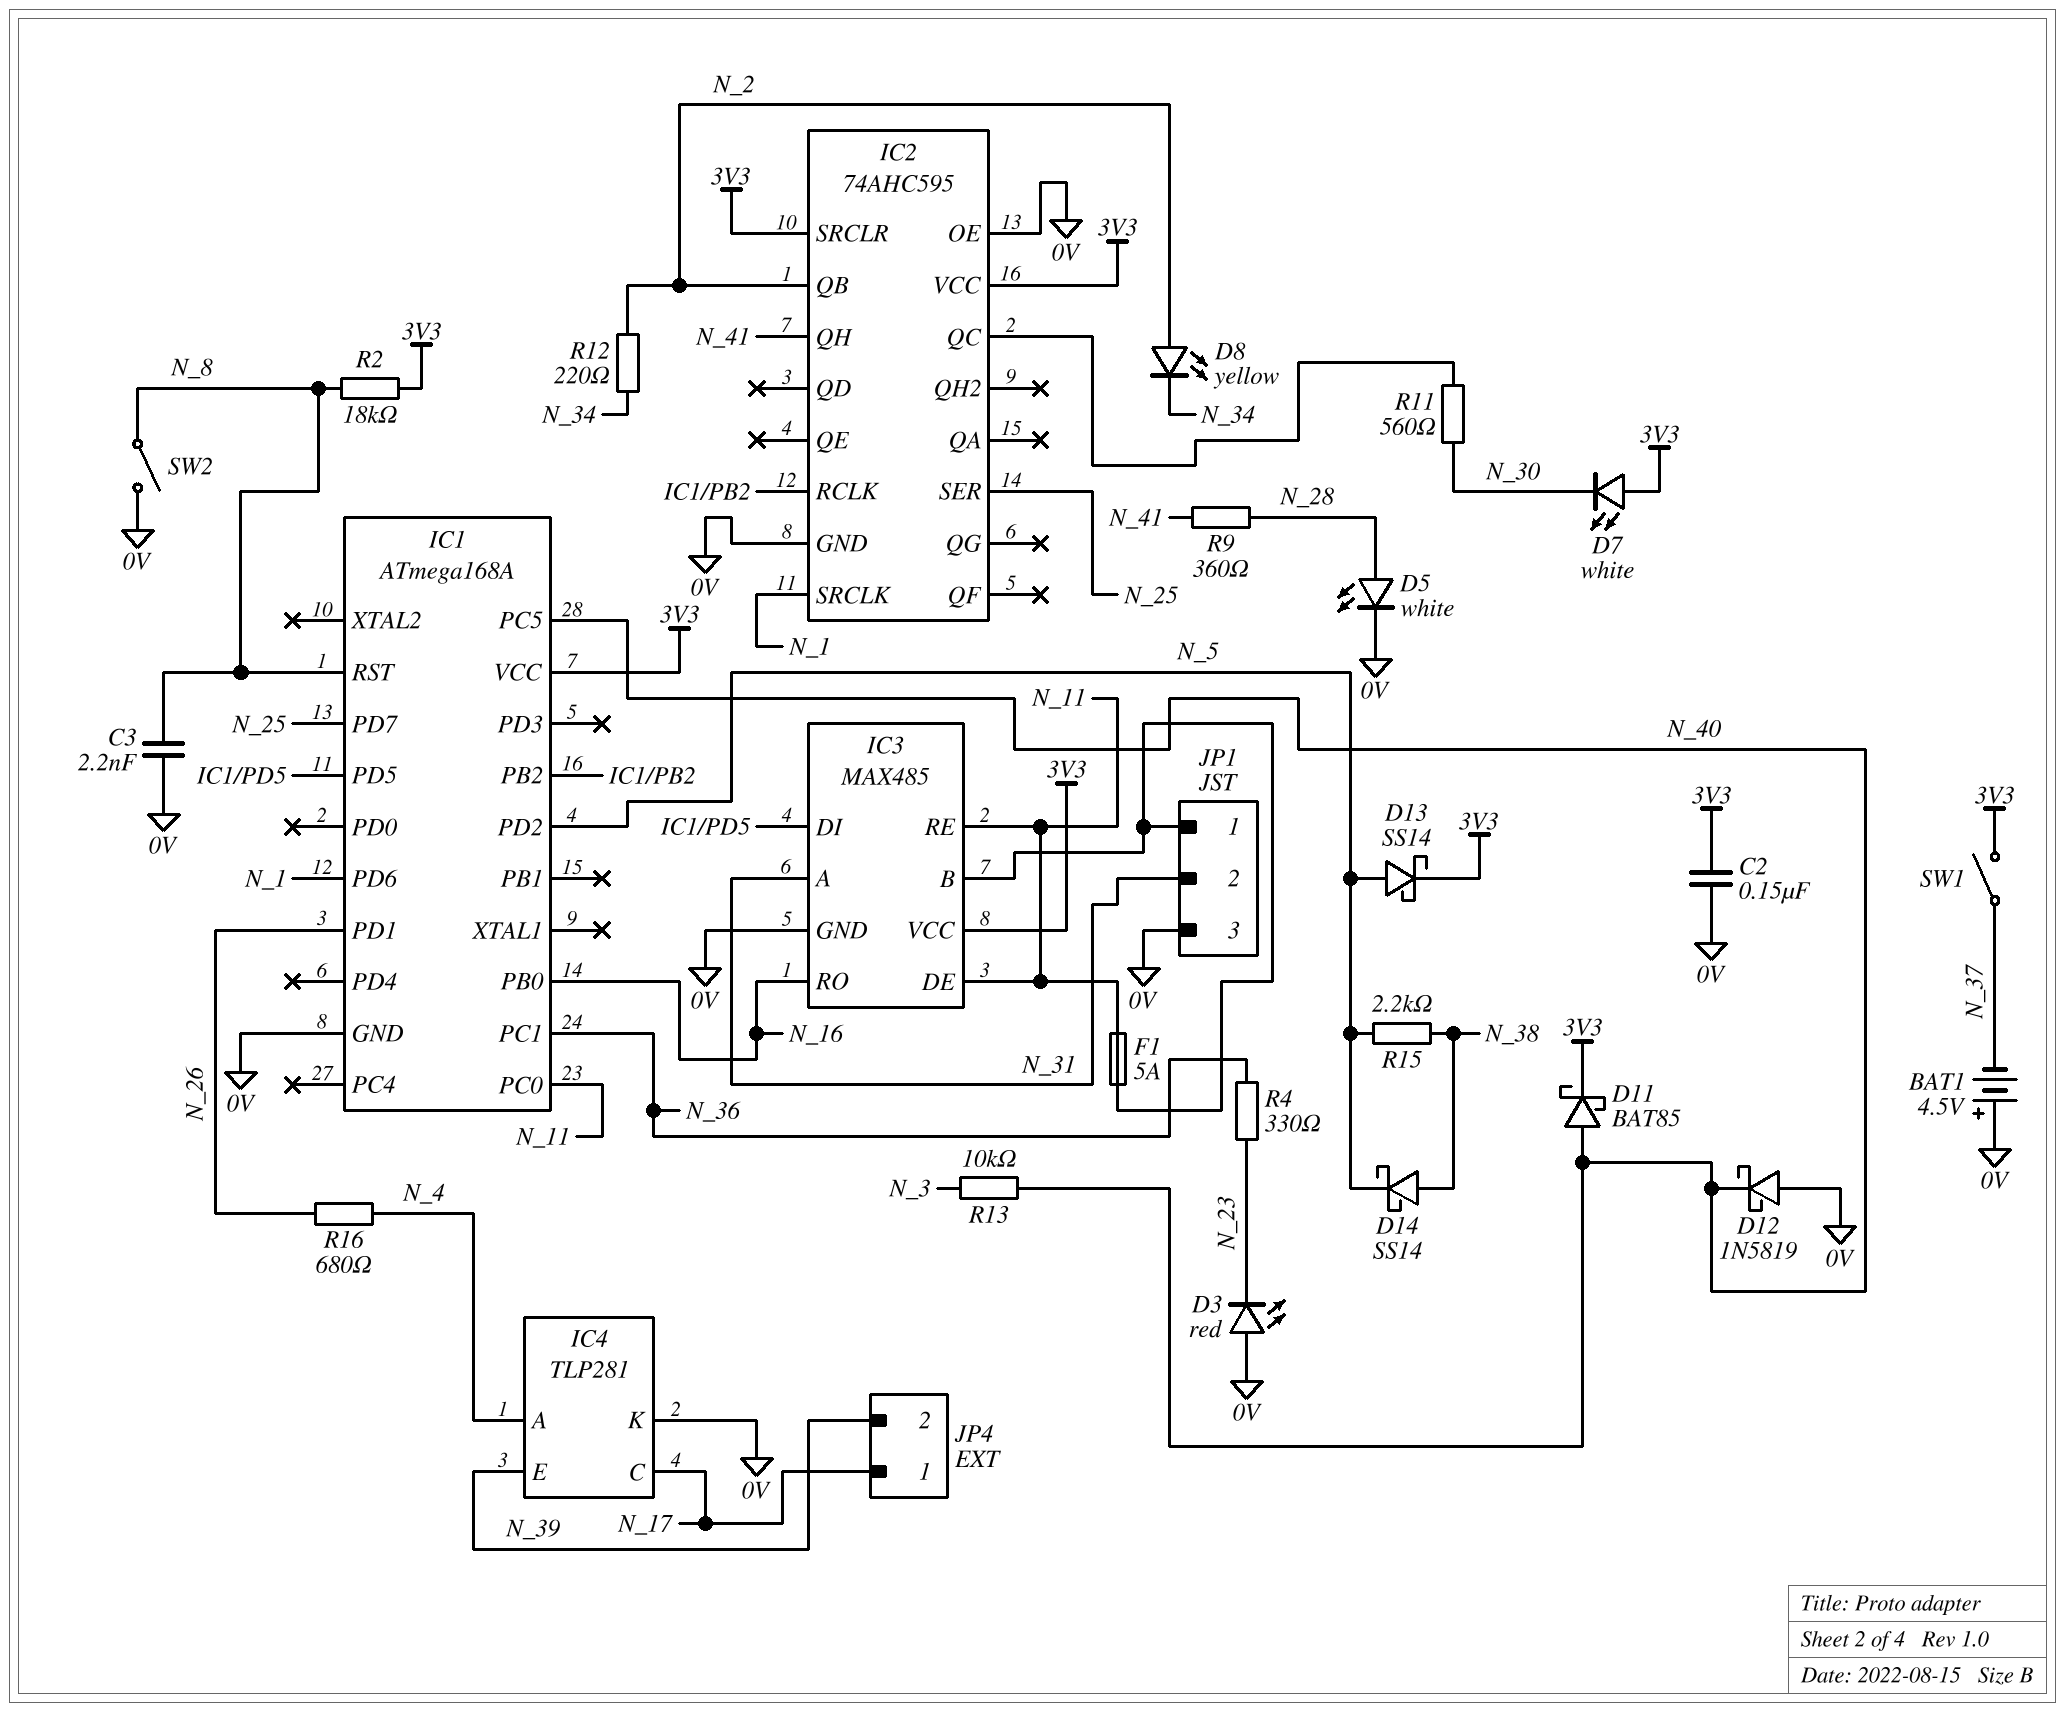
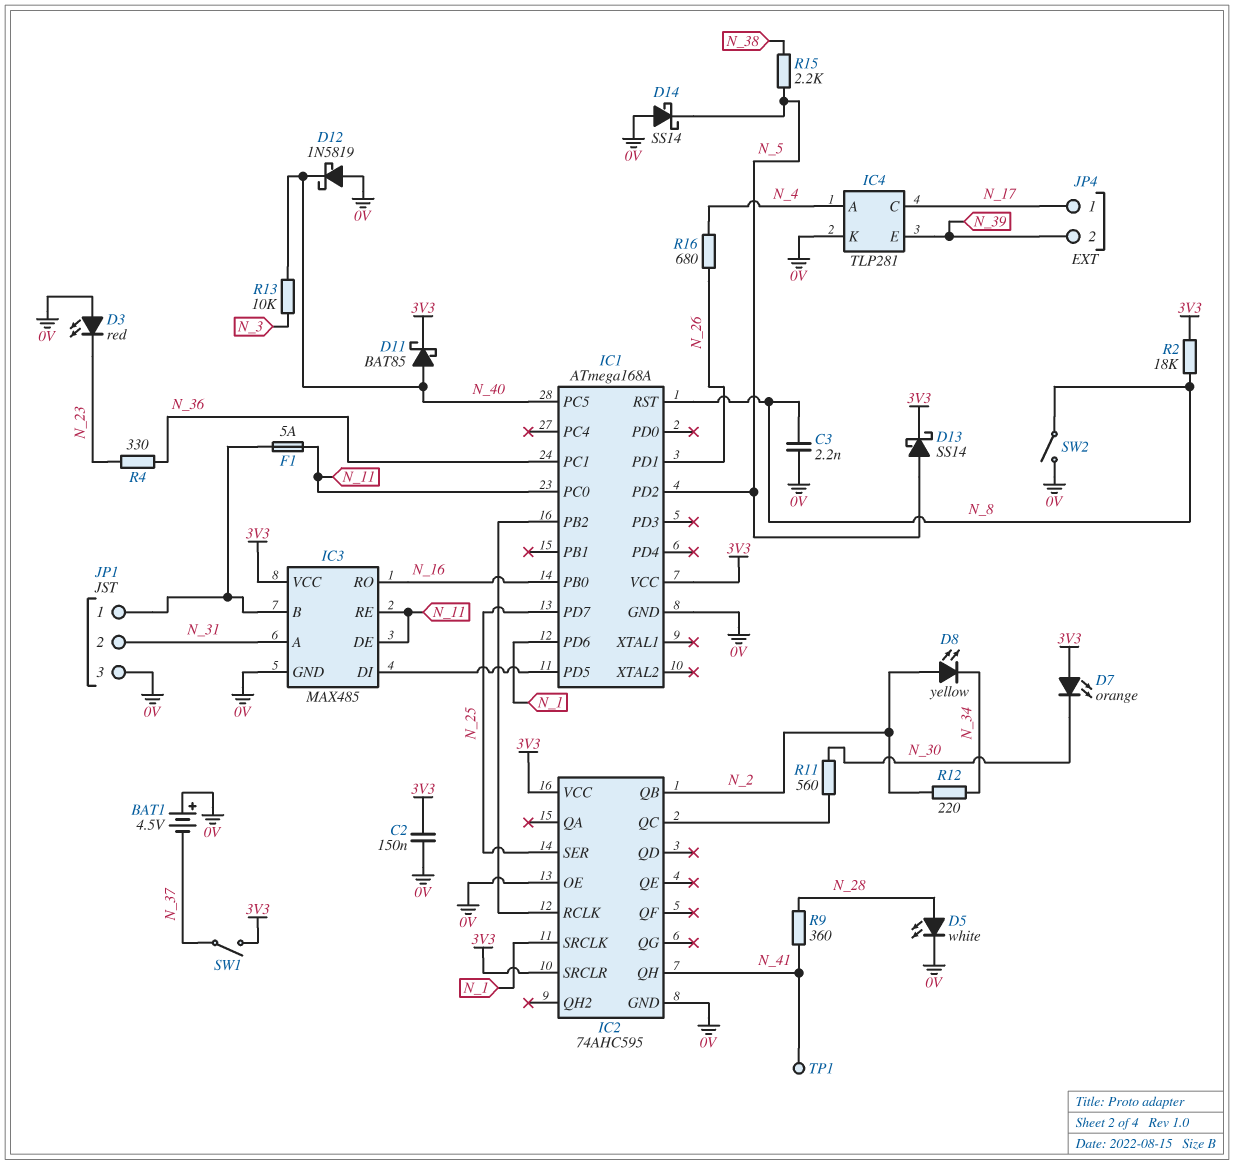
D7: LED white (A 3V3, K N_30) -> LED orange (A 3V3, K N_30)
D14: schottky SS14 (A N_38, K N_5) -> schottky SS14 (A 0V, K N_5)
TP1: none -> test point (N_41)

